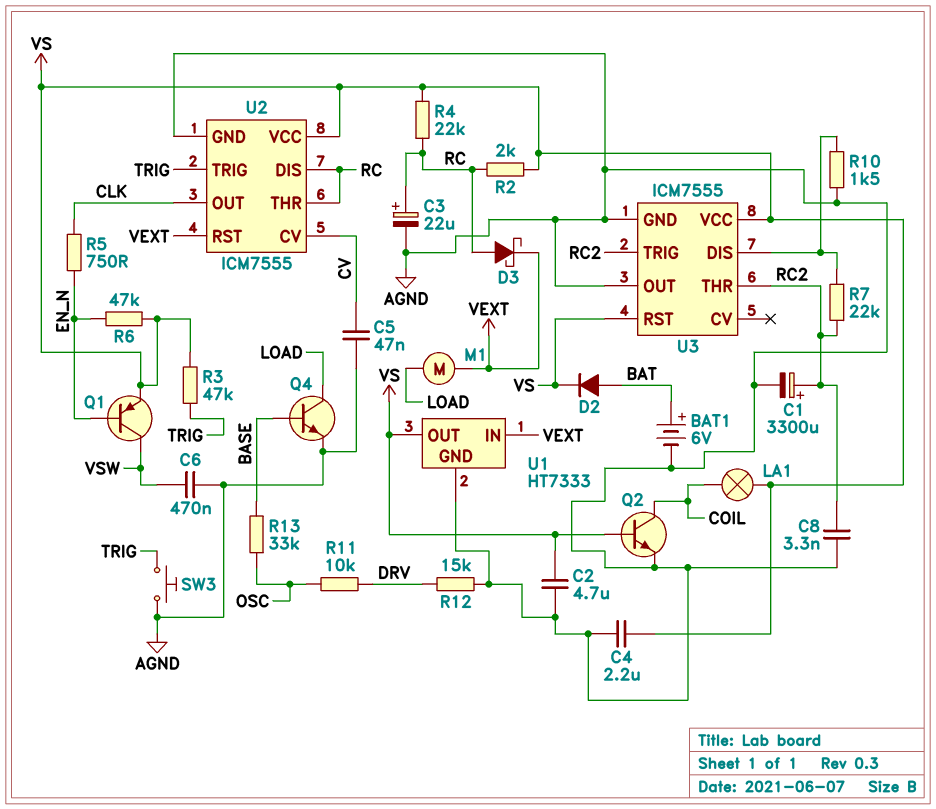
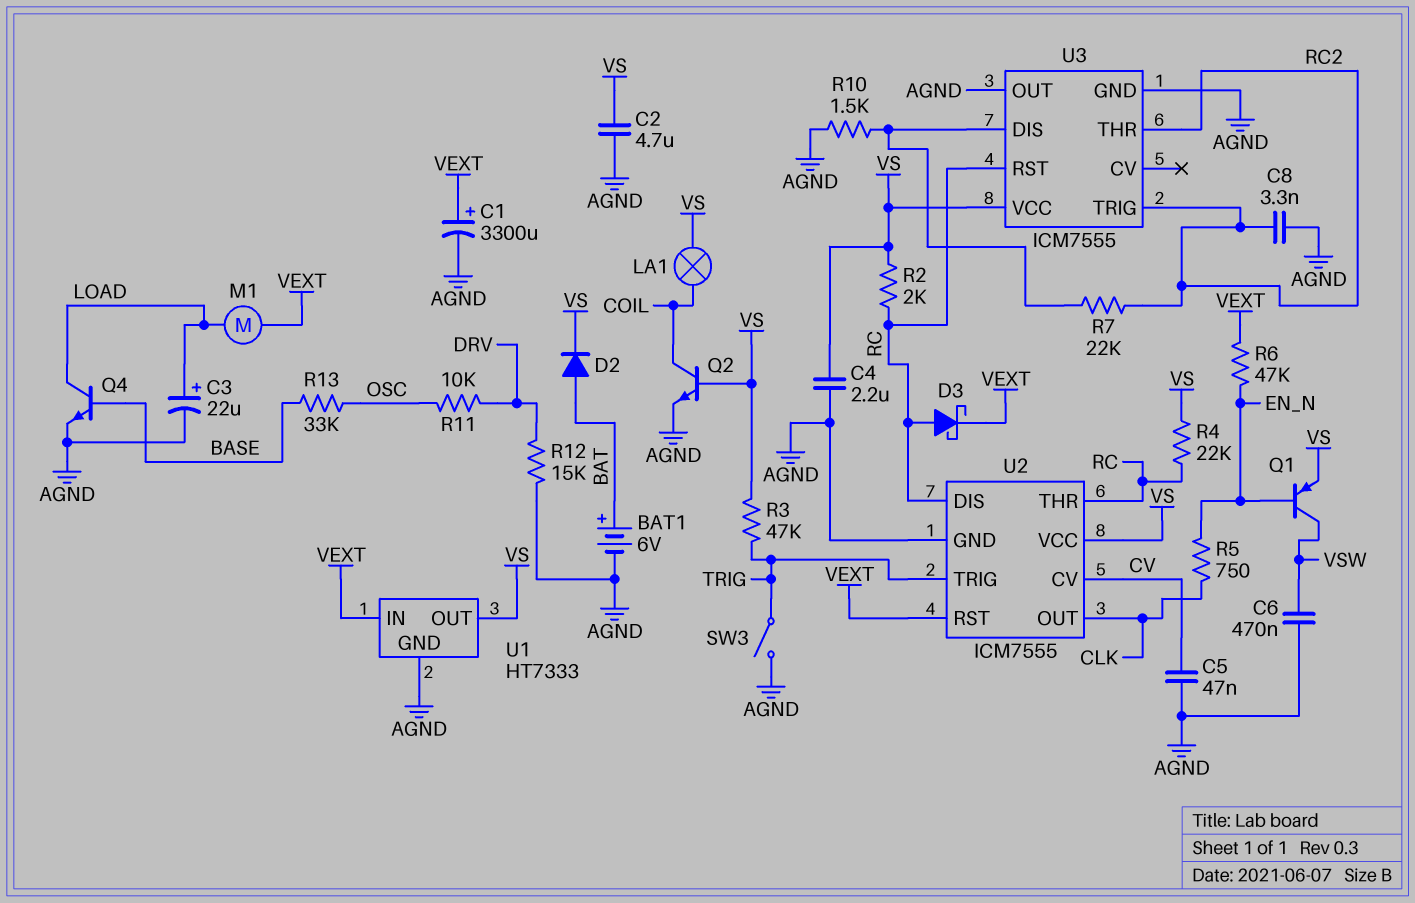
C1: 3300uF (plus RC2, minus AGND) -> 3300uF (plus VEXT, minus AGND)
C3: 22uF (plus RC, minus AGND) -> 22uF (plus LOAD, minus AGND)
R6: 47k (EN_N, VS) -> 47k (EN_N, VEXT)
SW3: button (AGND, TRIG) -> switch (AGND, TRIG)
U3 pin RST: VS -> RC

